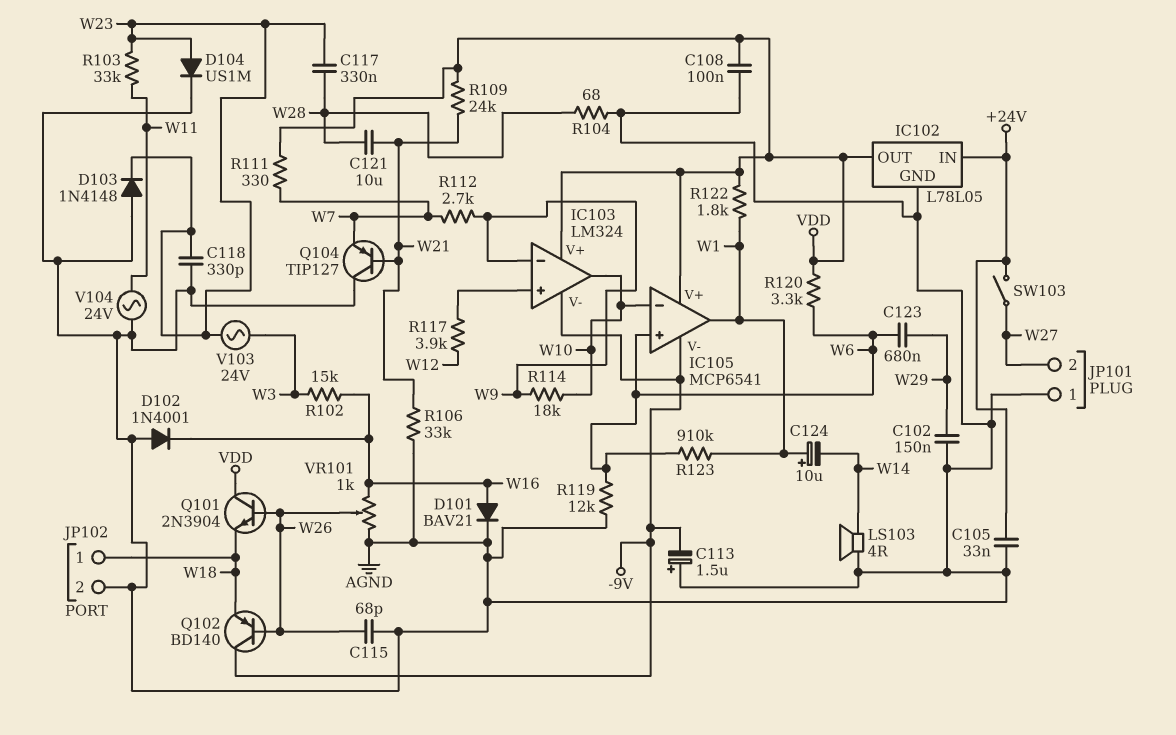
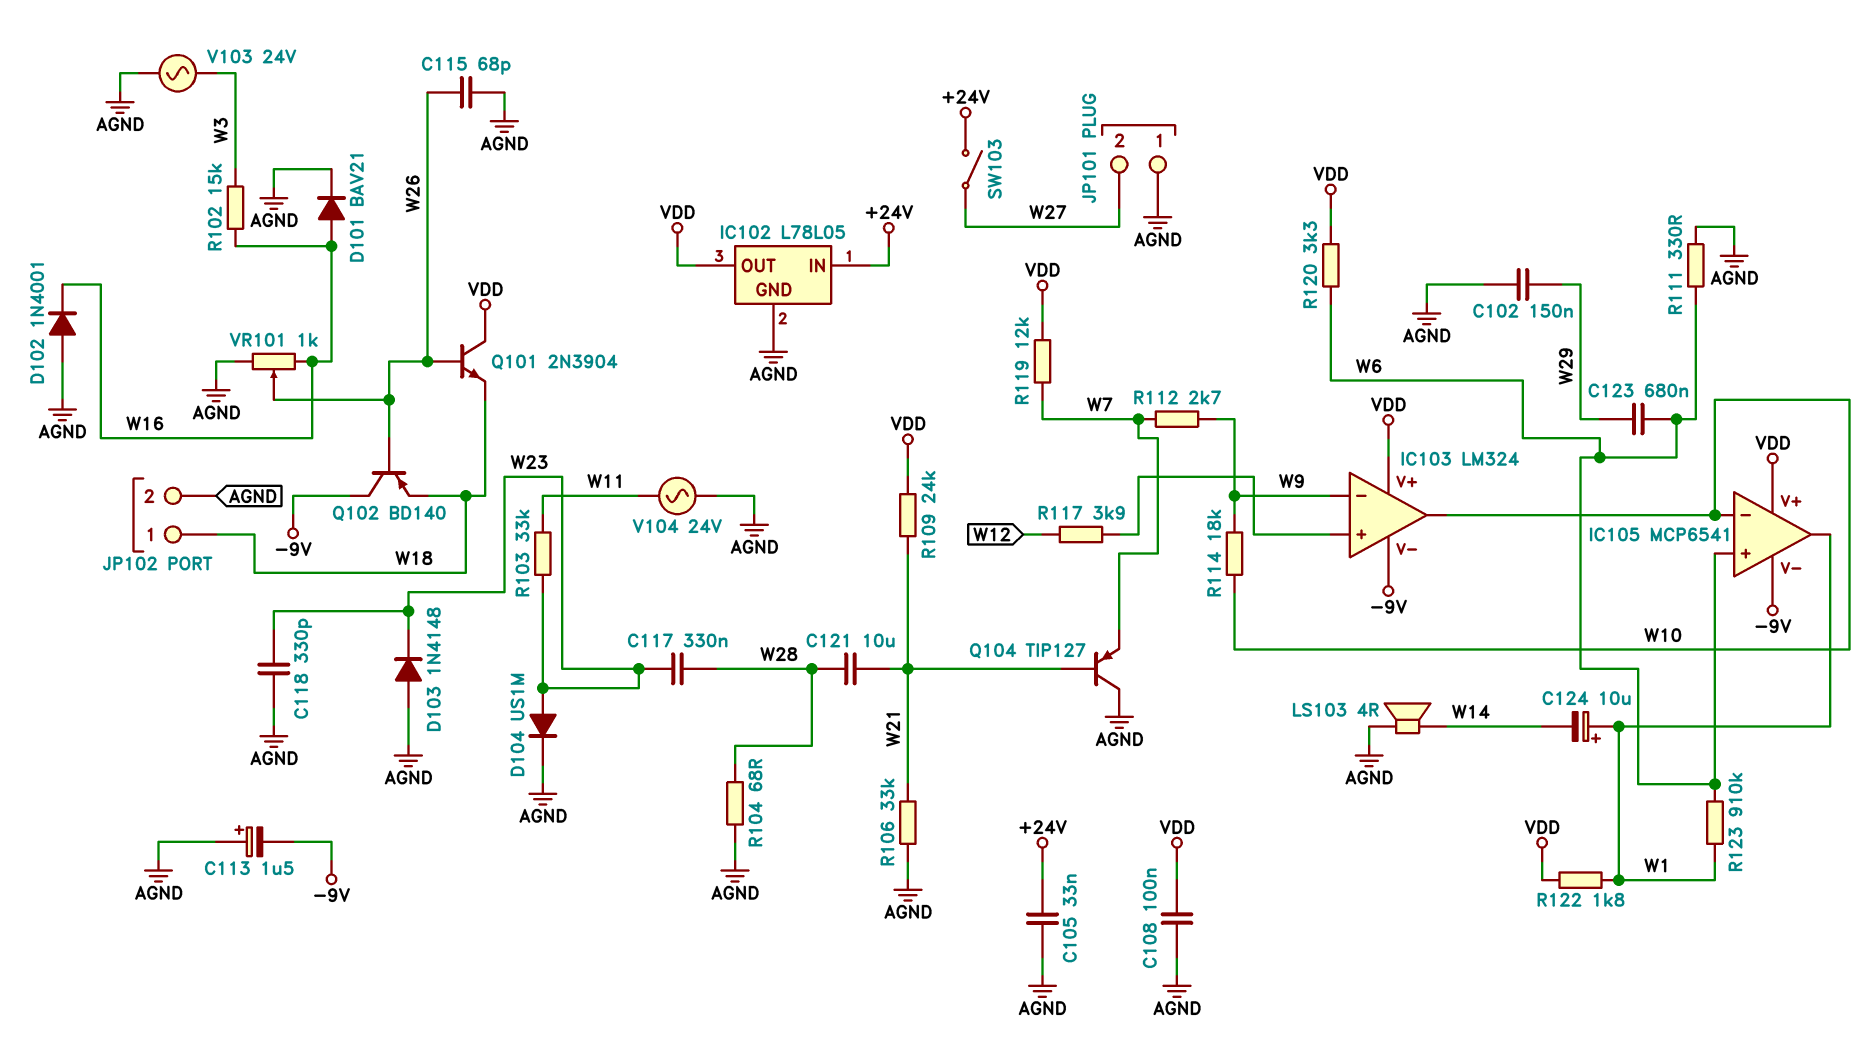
R111: 330 (VDD, W7) -> 330 (AGND, W6)
R119: 12k (AGND, W6) -> 12k (VDD, W7)
V103: AC 24V (W3, W23) -> AC 24V (AGND, W3)

